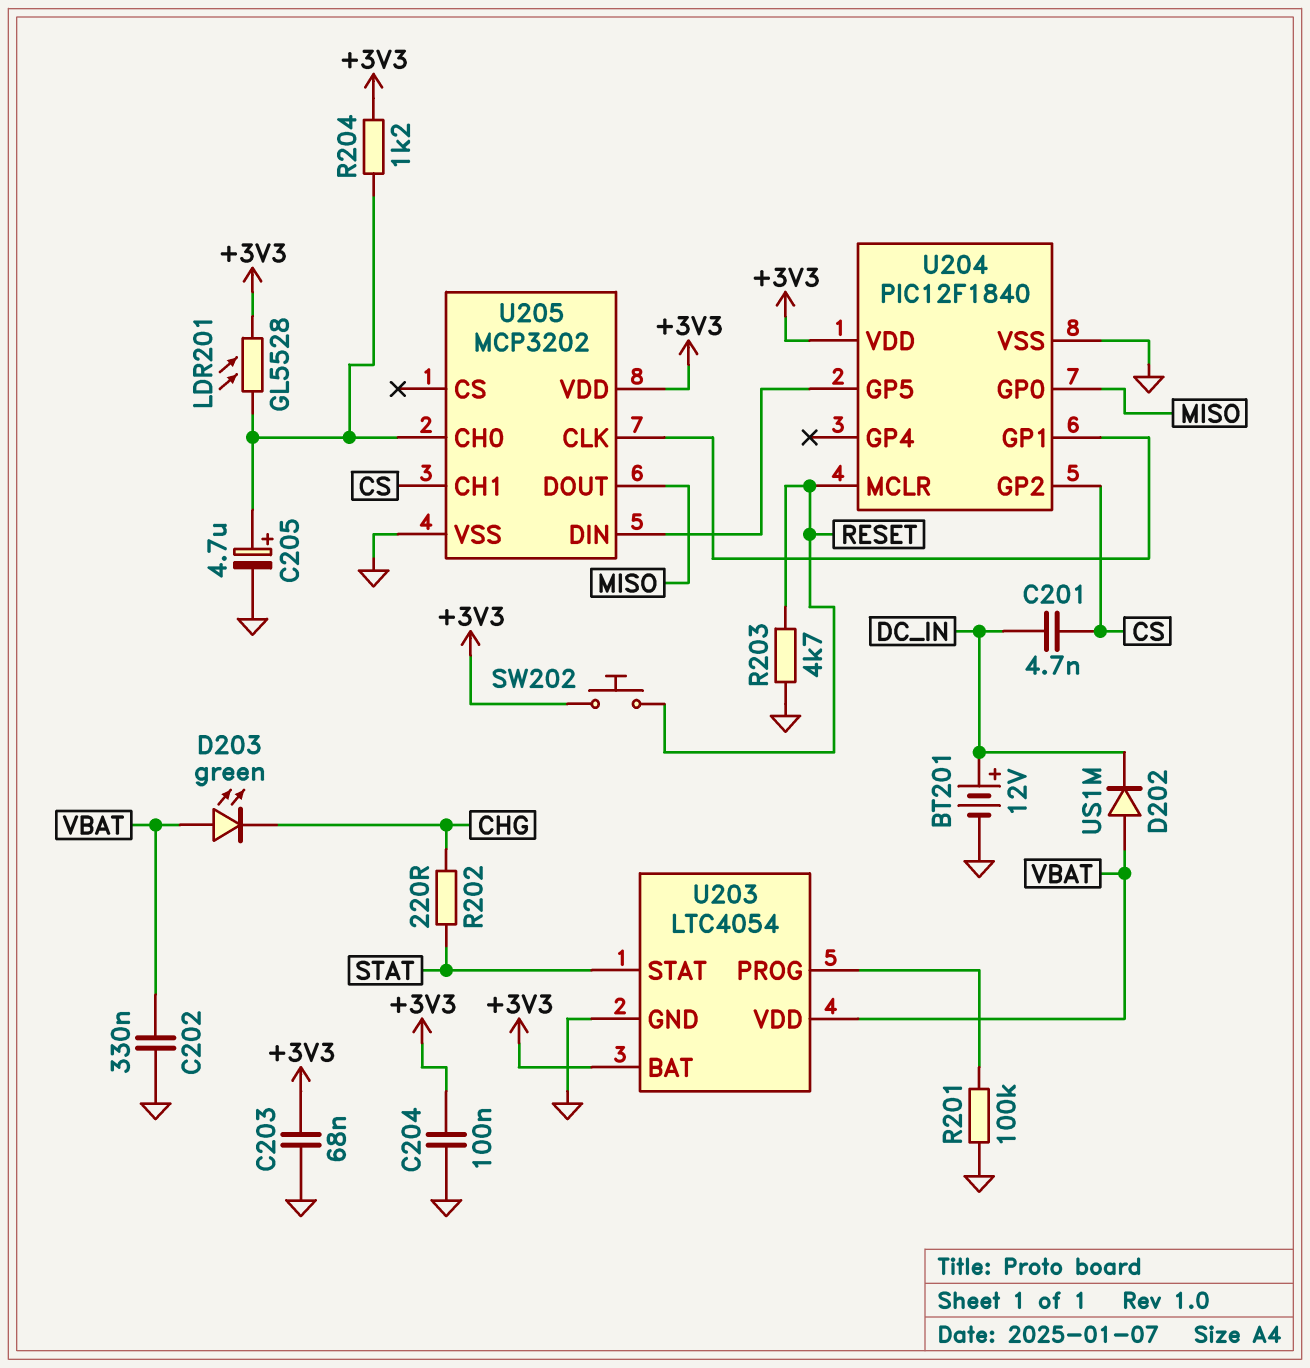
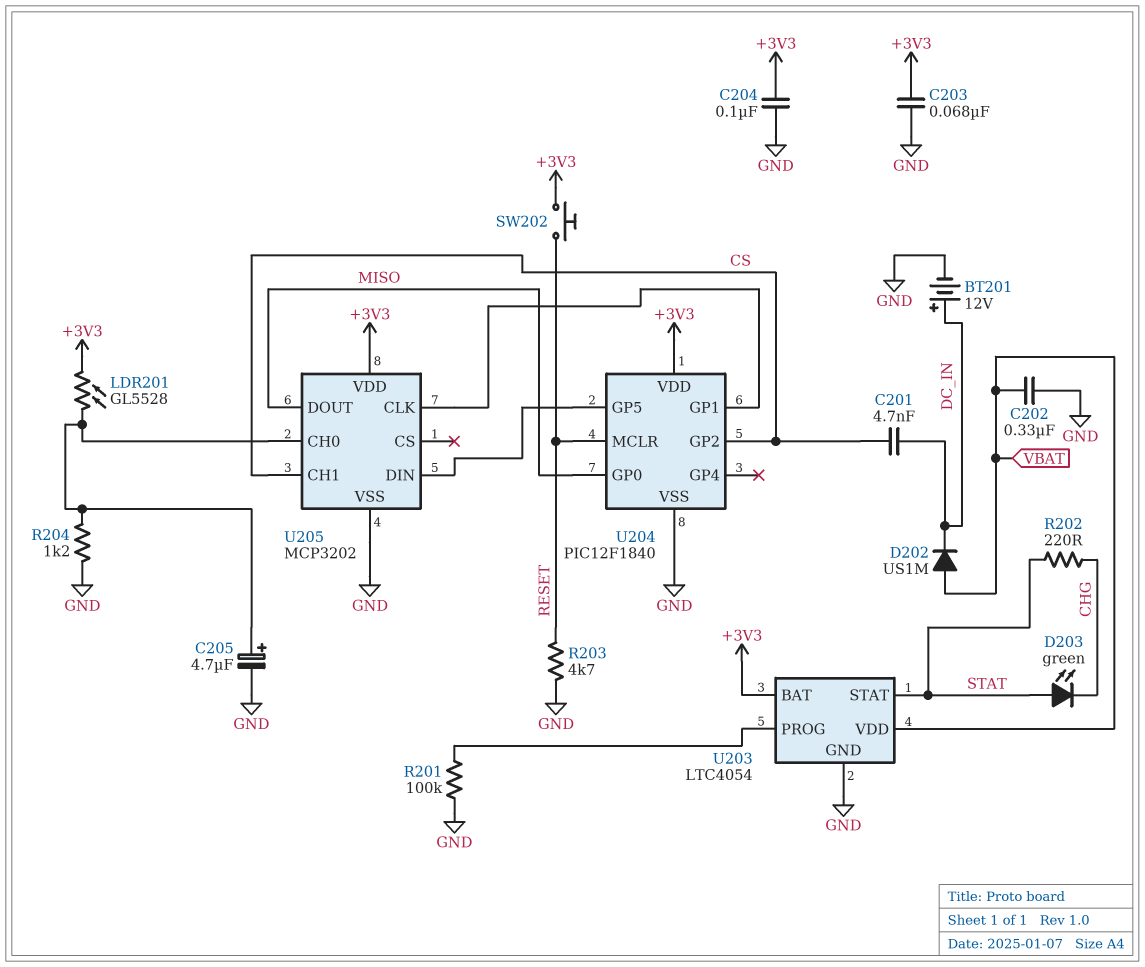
D203: LED green (A VBAT, K CHG) -> LED green (A STAT, K CHG)
R204: 1.2k (+3V3, U205/CH0) -> 1.2k (GND, U205/CH0)

